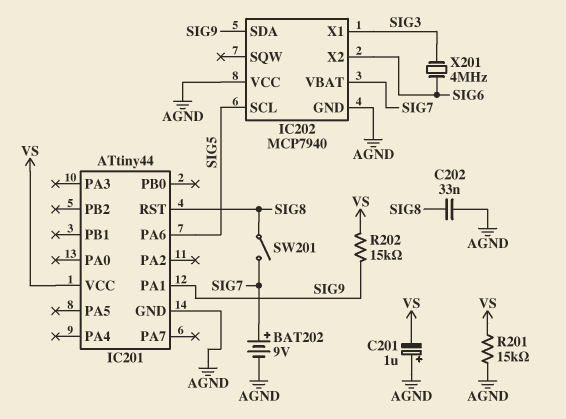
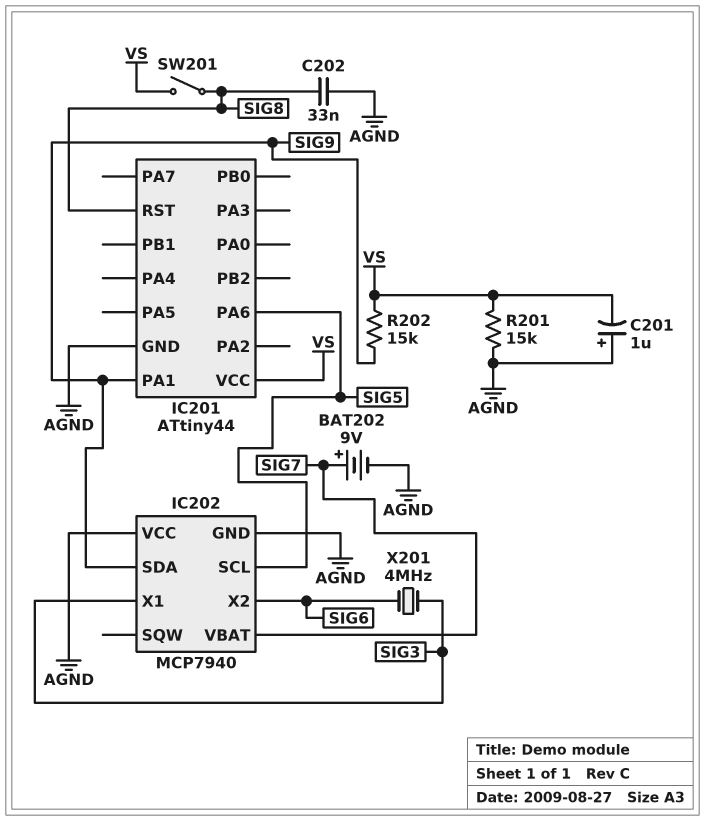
SW201: switch (SIG7, SIG8) -> switch (SIG8, VS)

